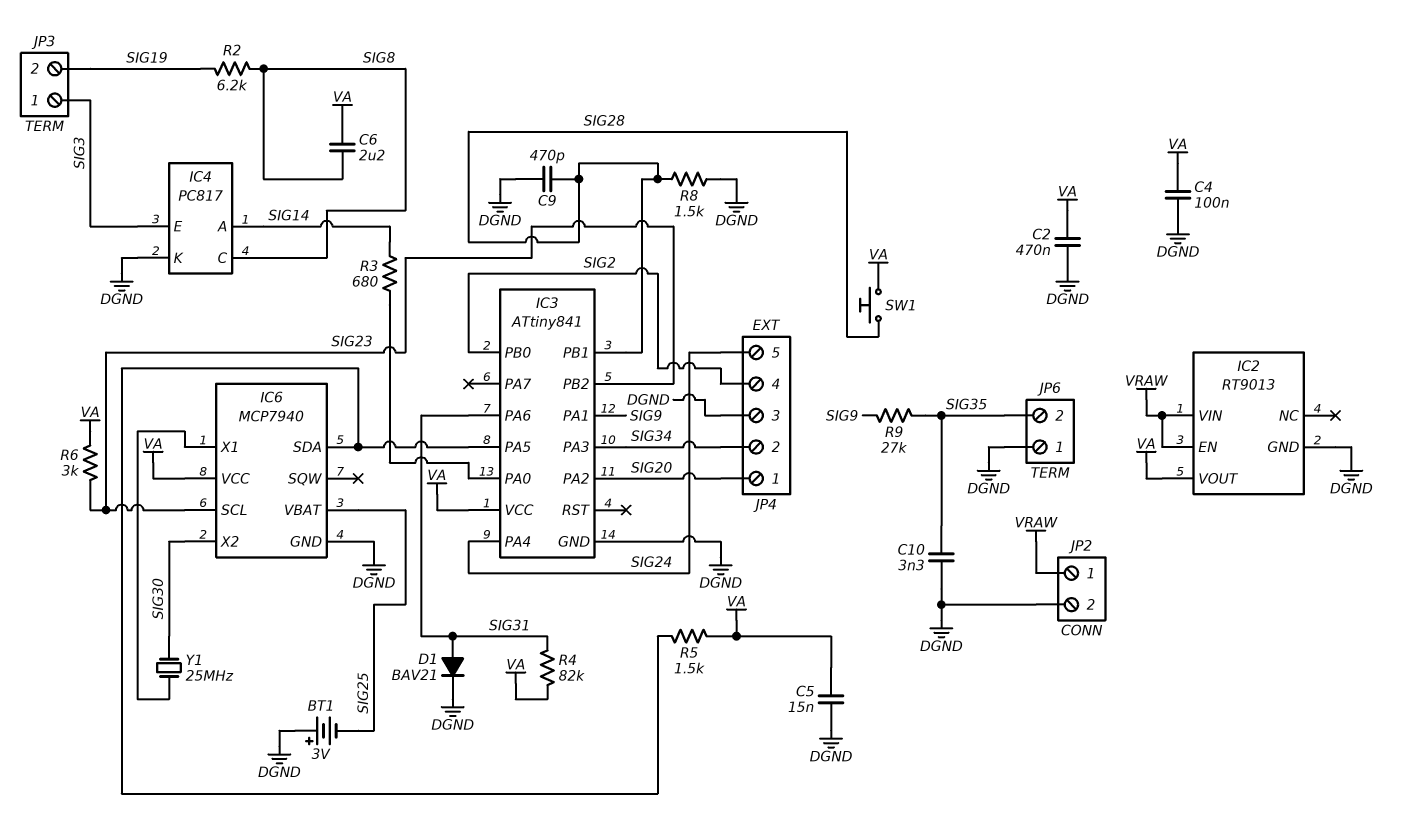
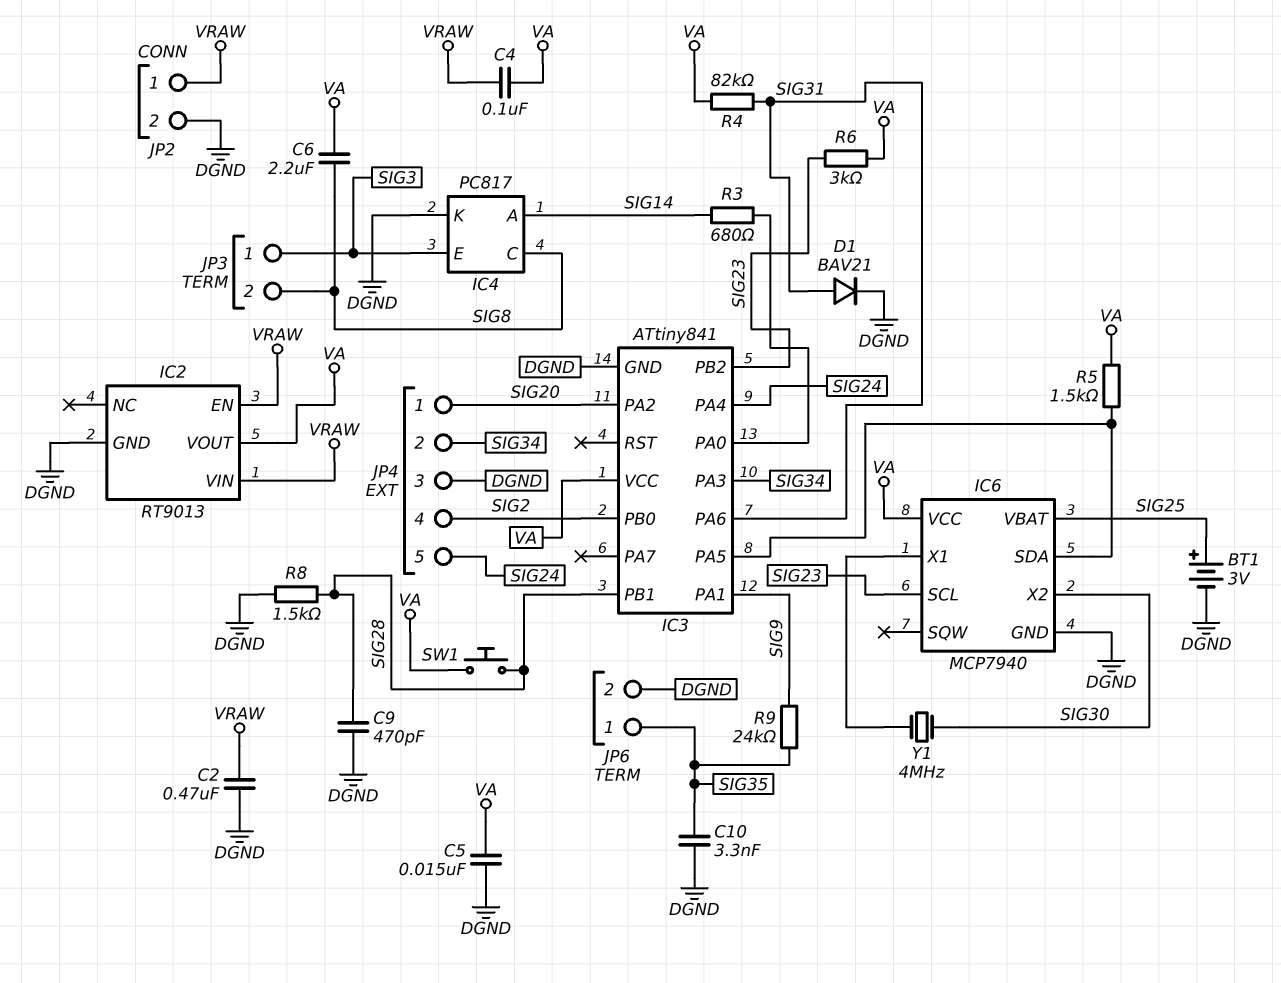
BT1: 3V (plus DGND, minus SIG25) -> 3V (plus SIG25, minus DGND)
C2: 470nF (DGND, VA) -> 470nF (DGND, VRAW)
C4: 100nF (DGND, VA) -> 100nF (VA, VRAW)
JP3 pin 2: SIG19 -> SIG8
JP6 pin 1: DGND -> SIG35
JP6 pin 2: SIG35 -> DGND
R2: 6.2k (SIG8, SIG19) -> none
R9: 27k (SIG9, SIG35) -> 24k (SIG9, SIG35)
Y1: 25MHz (IC6/X1, SIG30) -> 4MHz (IC6/X1, SIG30)

